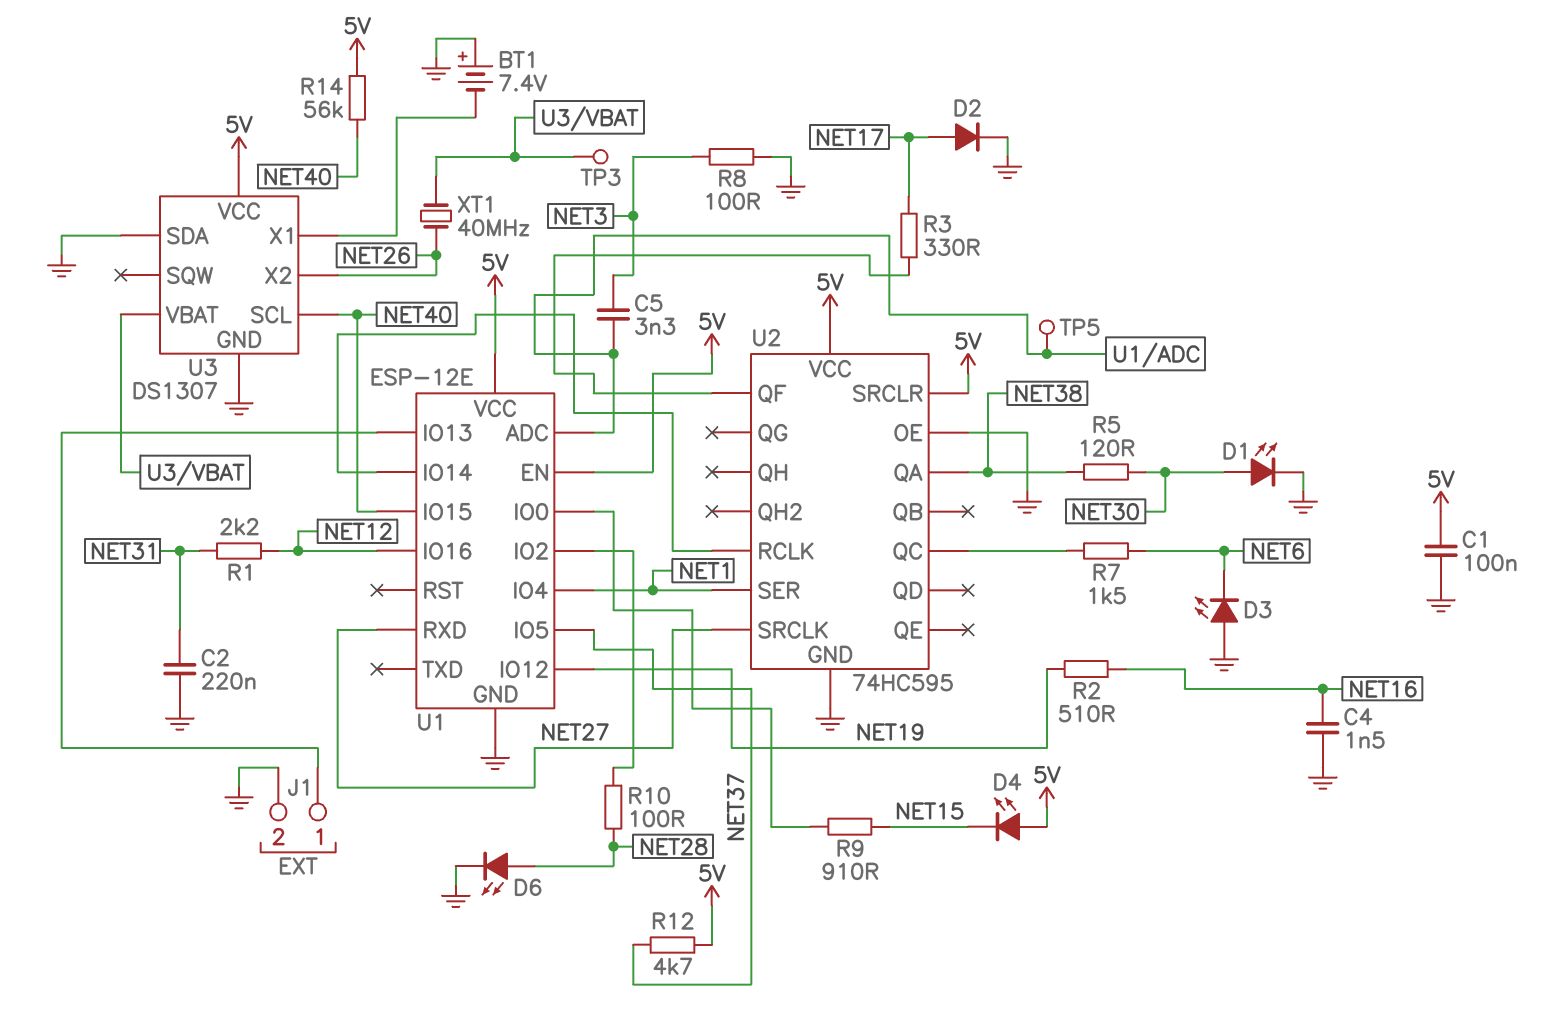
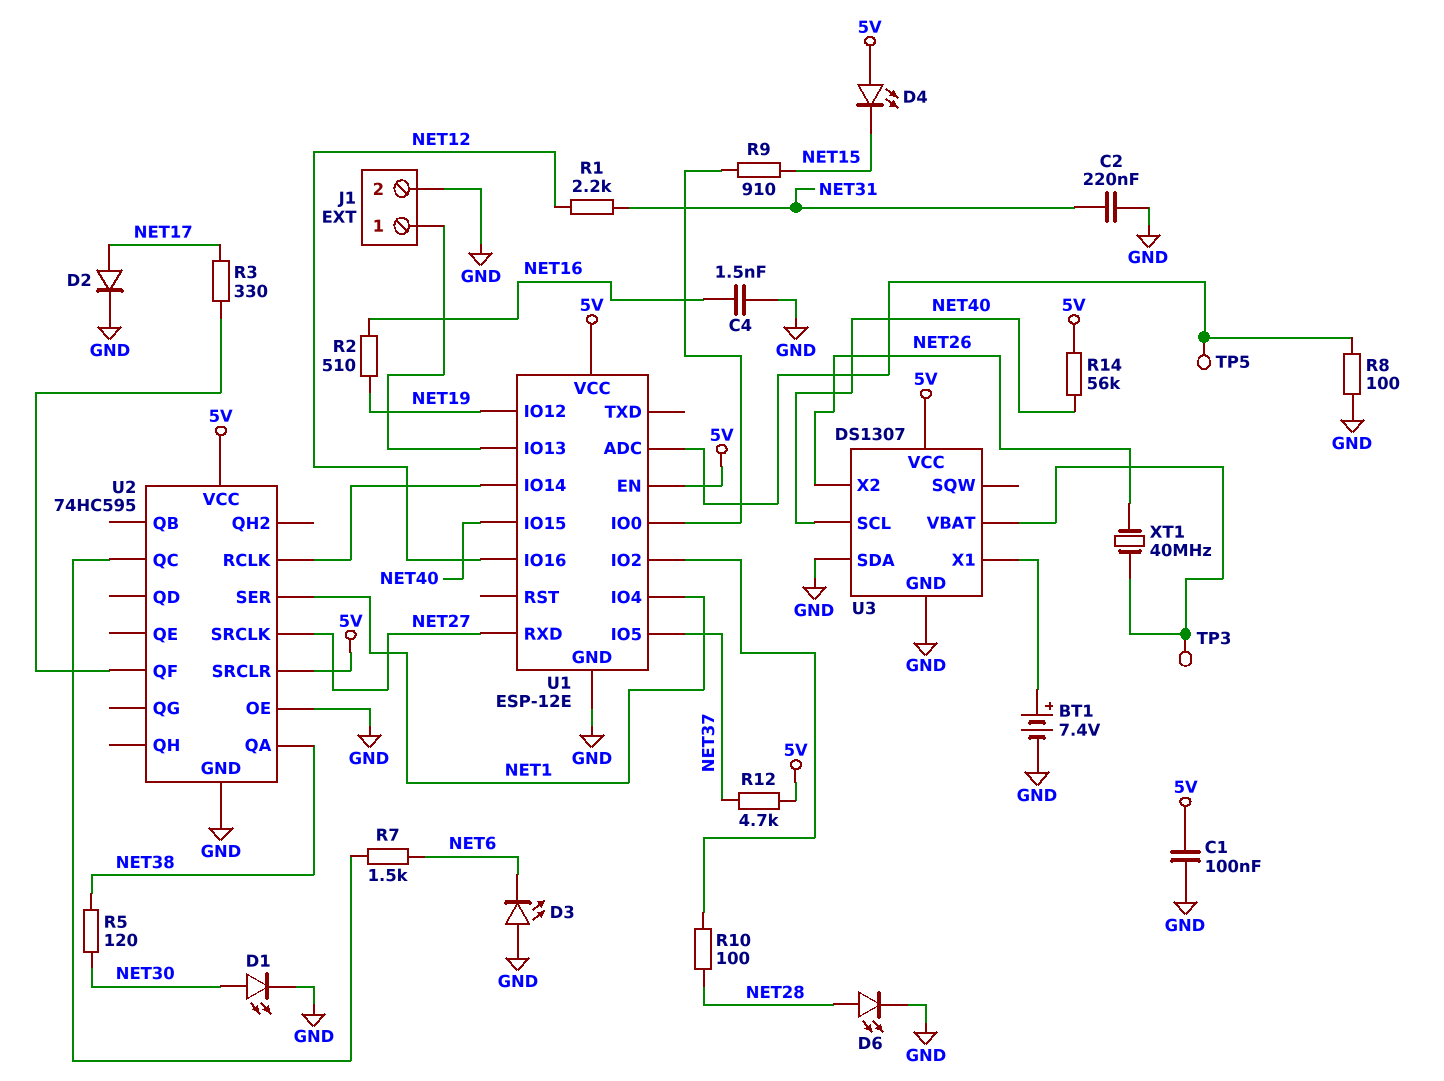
BT1: 7.4V (plus GND, minus U3/X1) -> 7.4V (plus U3/X1, minus GND)
C5: 3.3nF (NET3, U1/ADC) -> none
R8: 100 (GND, NET3) -> 100 (GND, U1/ADC)

